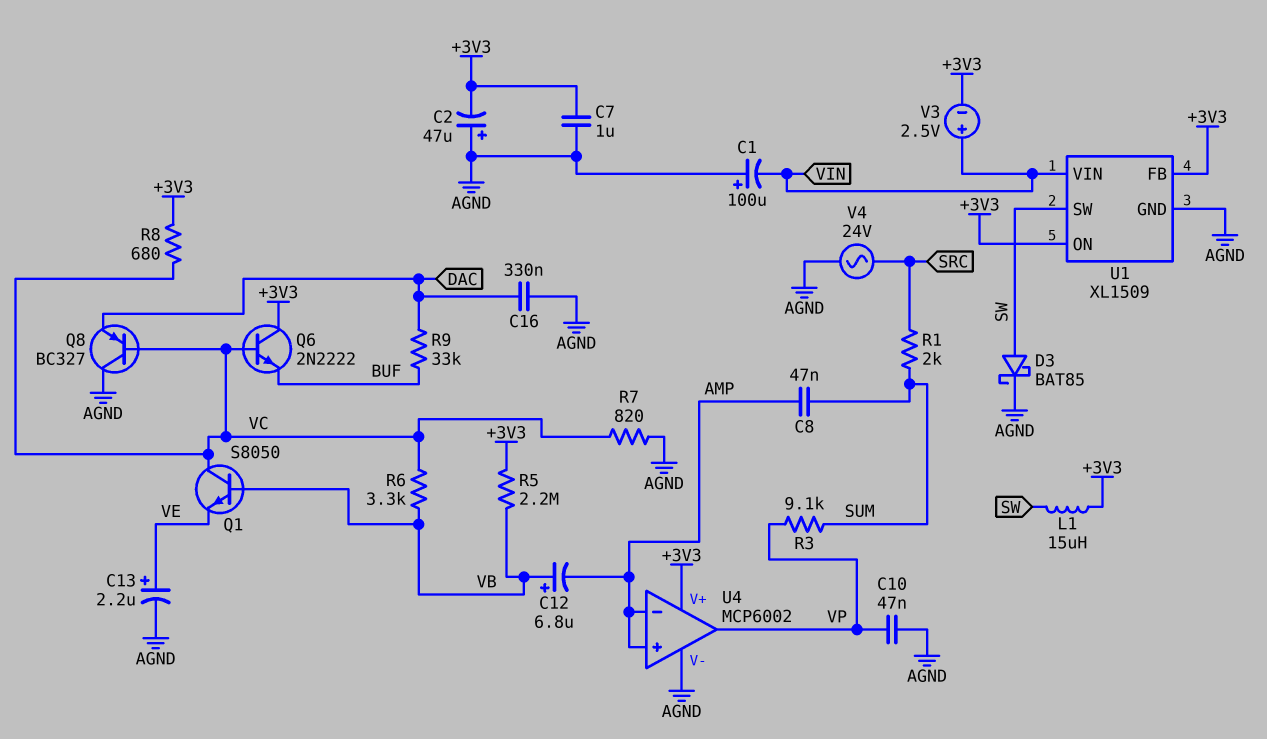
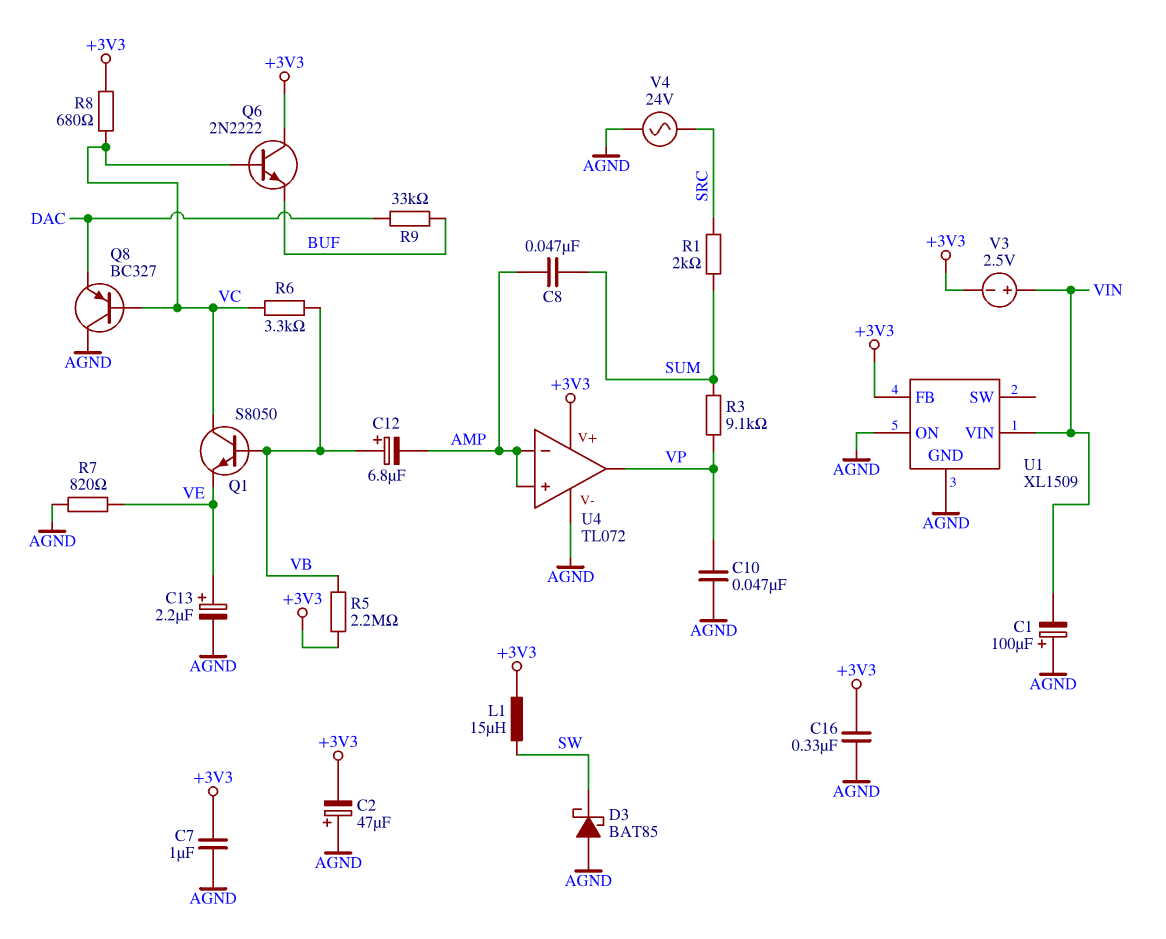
C16: 330nF (AGND, DAC) -> 330nF (+3V3, AGND)
D3: schottky BAT85 (A SW, K AGND) -> schottky BAT85 (A AGND, K SW)
R7: 820 (AGND, VC) -> 820 (AGND, VE)
U1 pin ON: +3V3 -> AGND
U1 pin SW: SW -> none
U4: MCP6002 -> TL072

